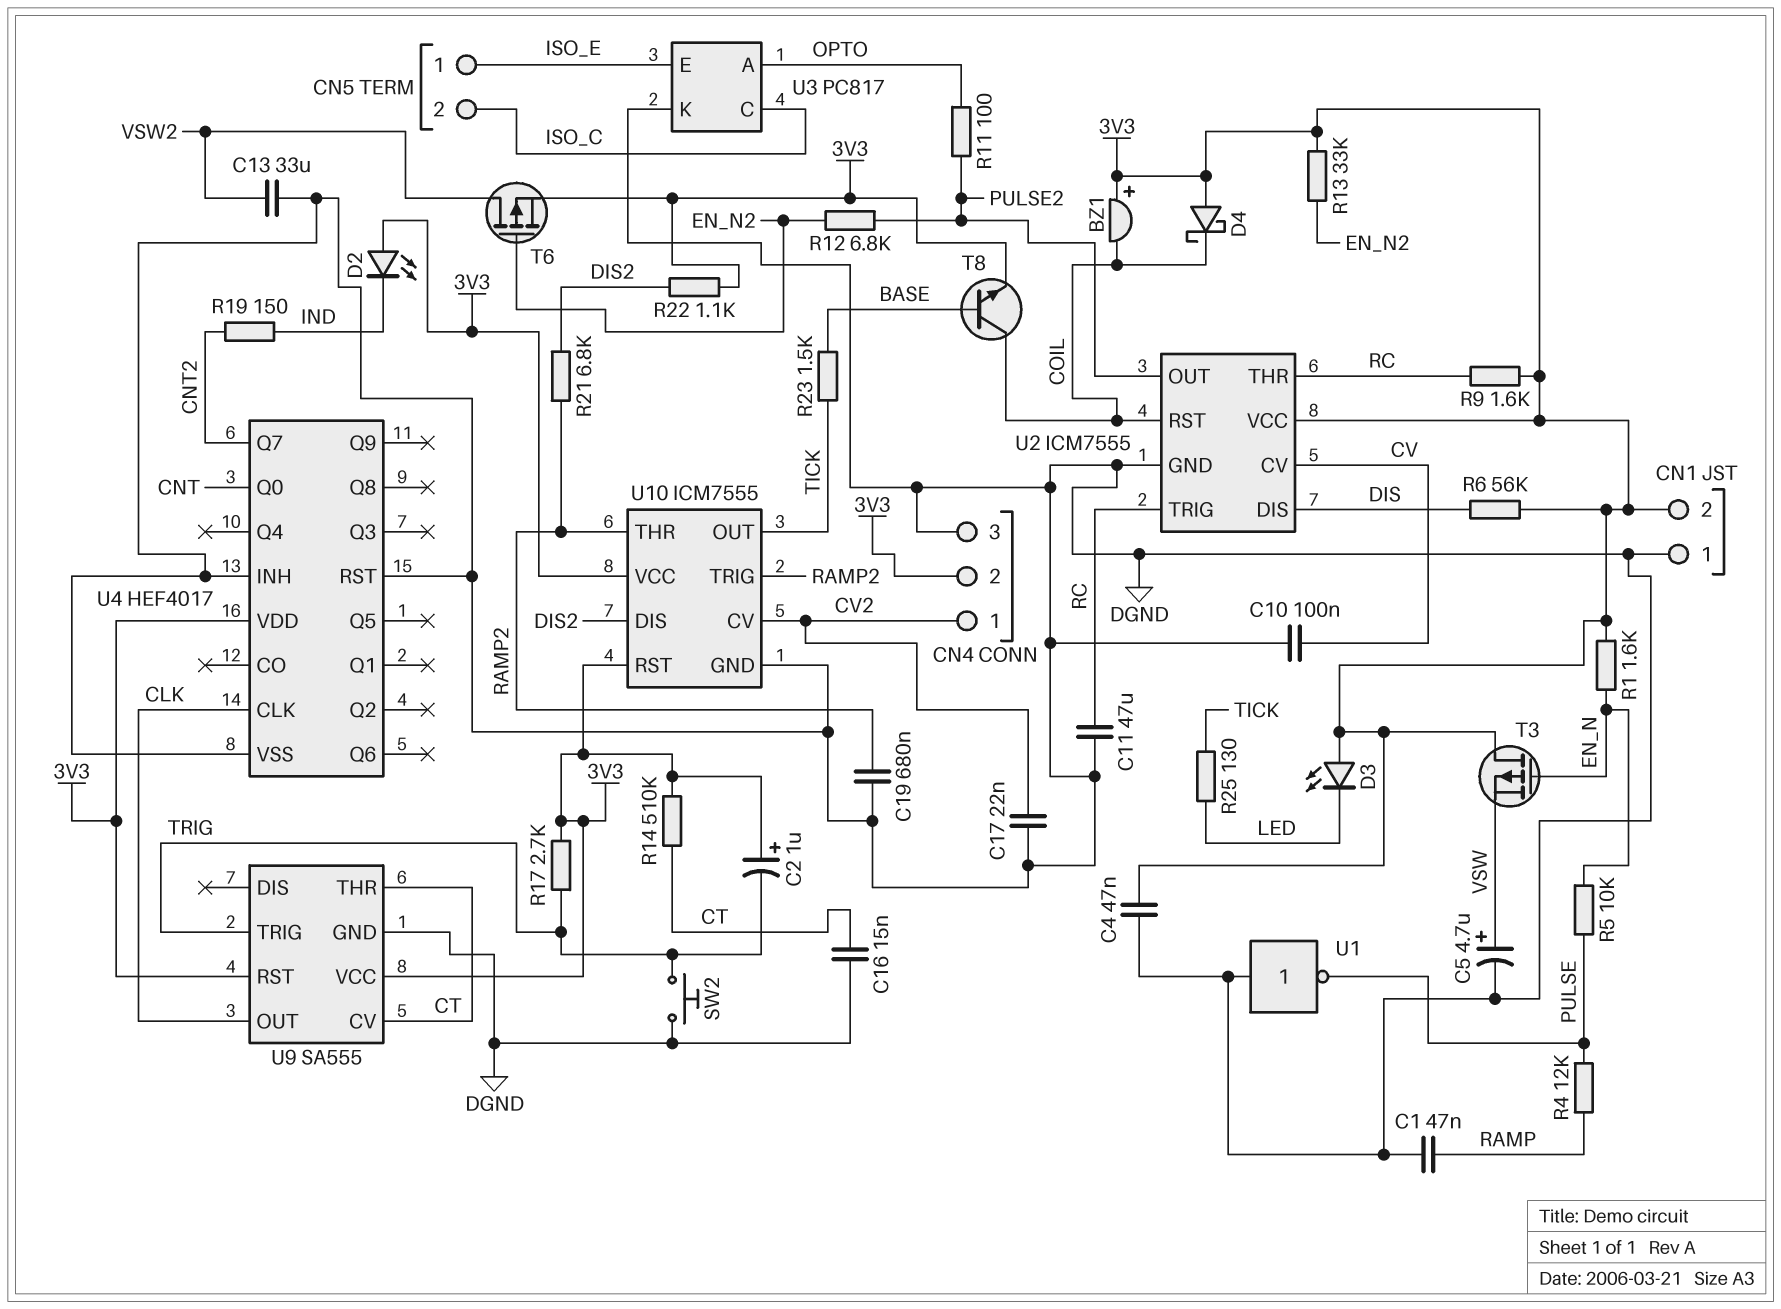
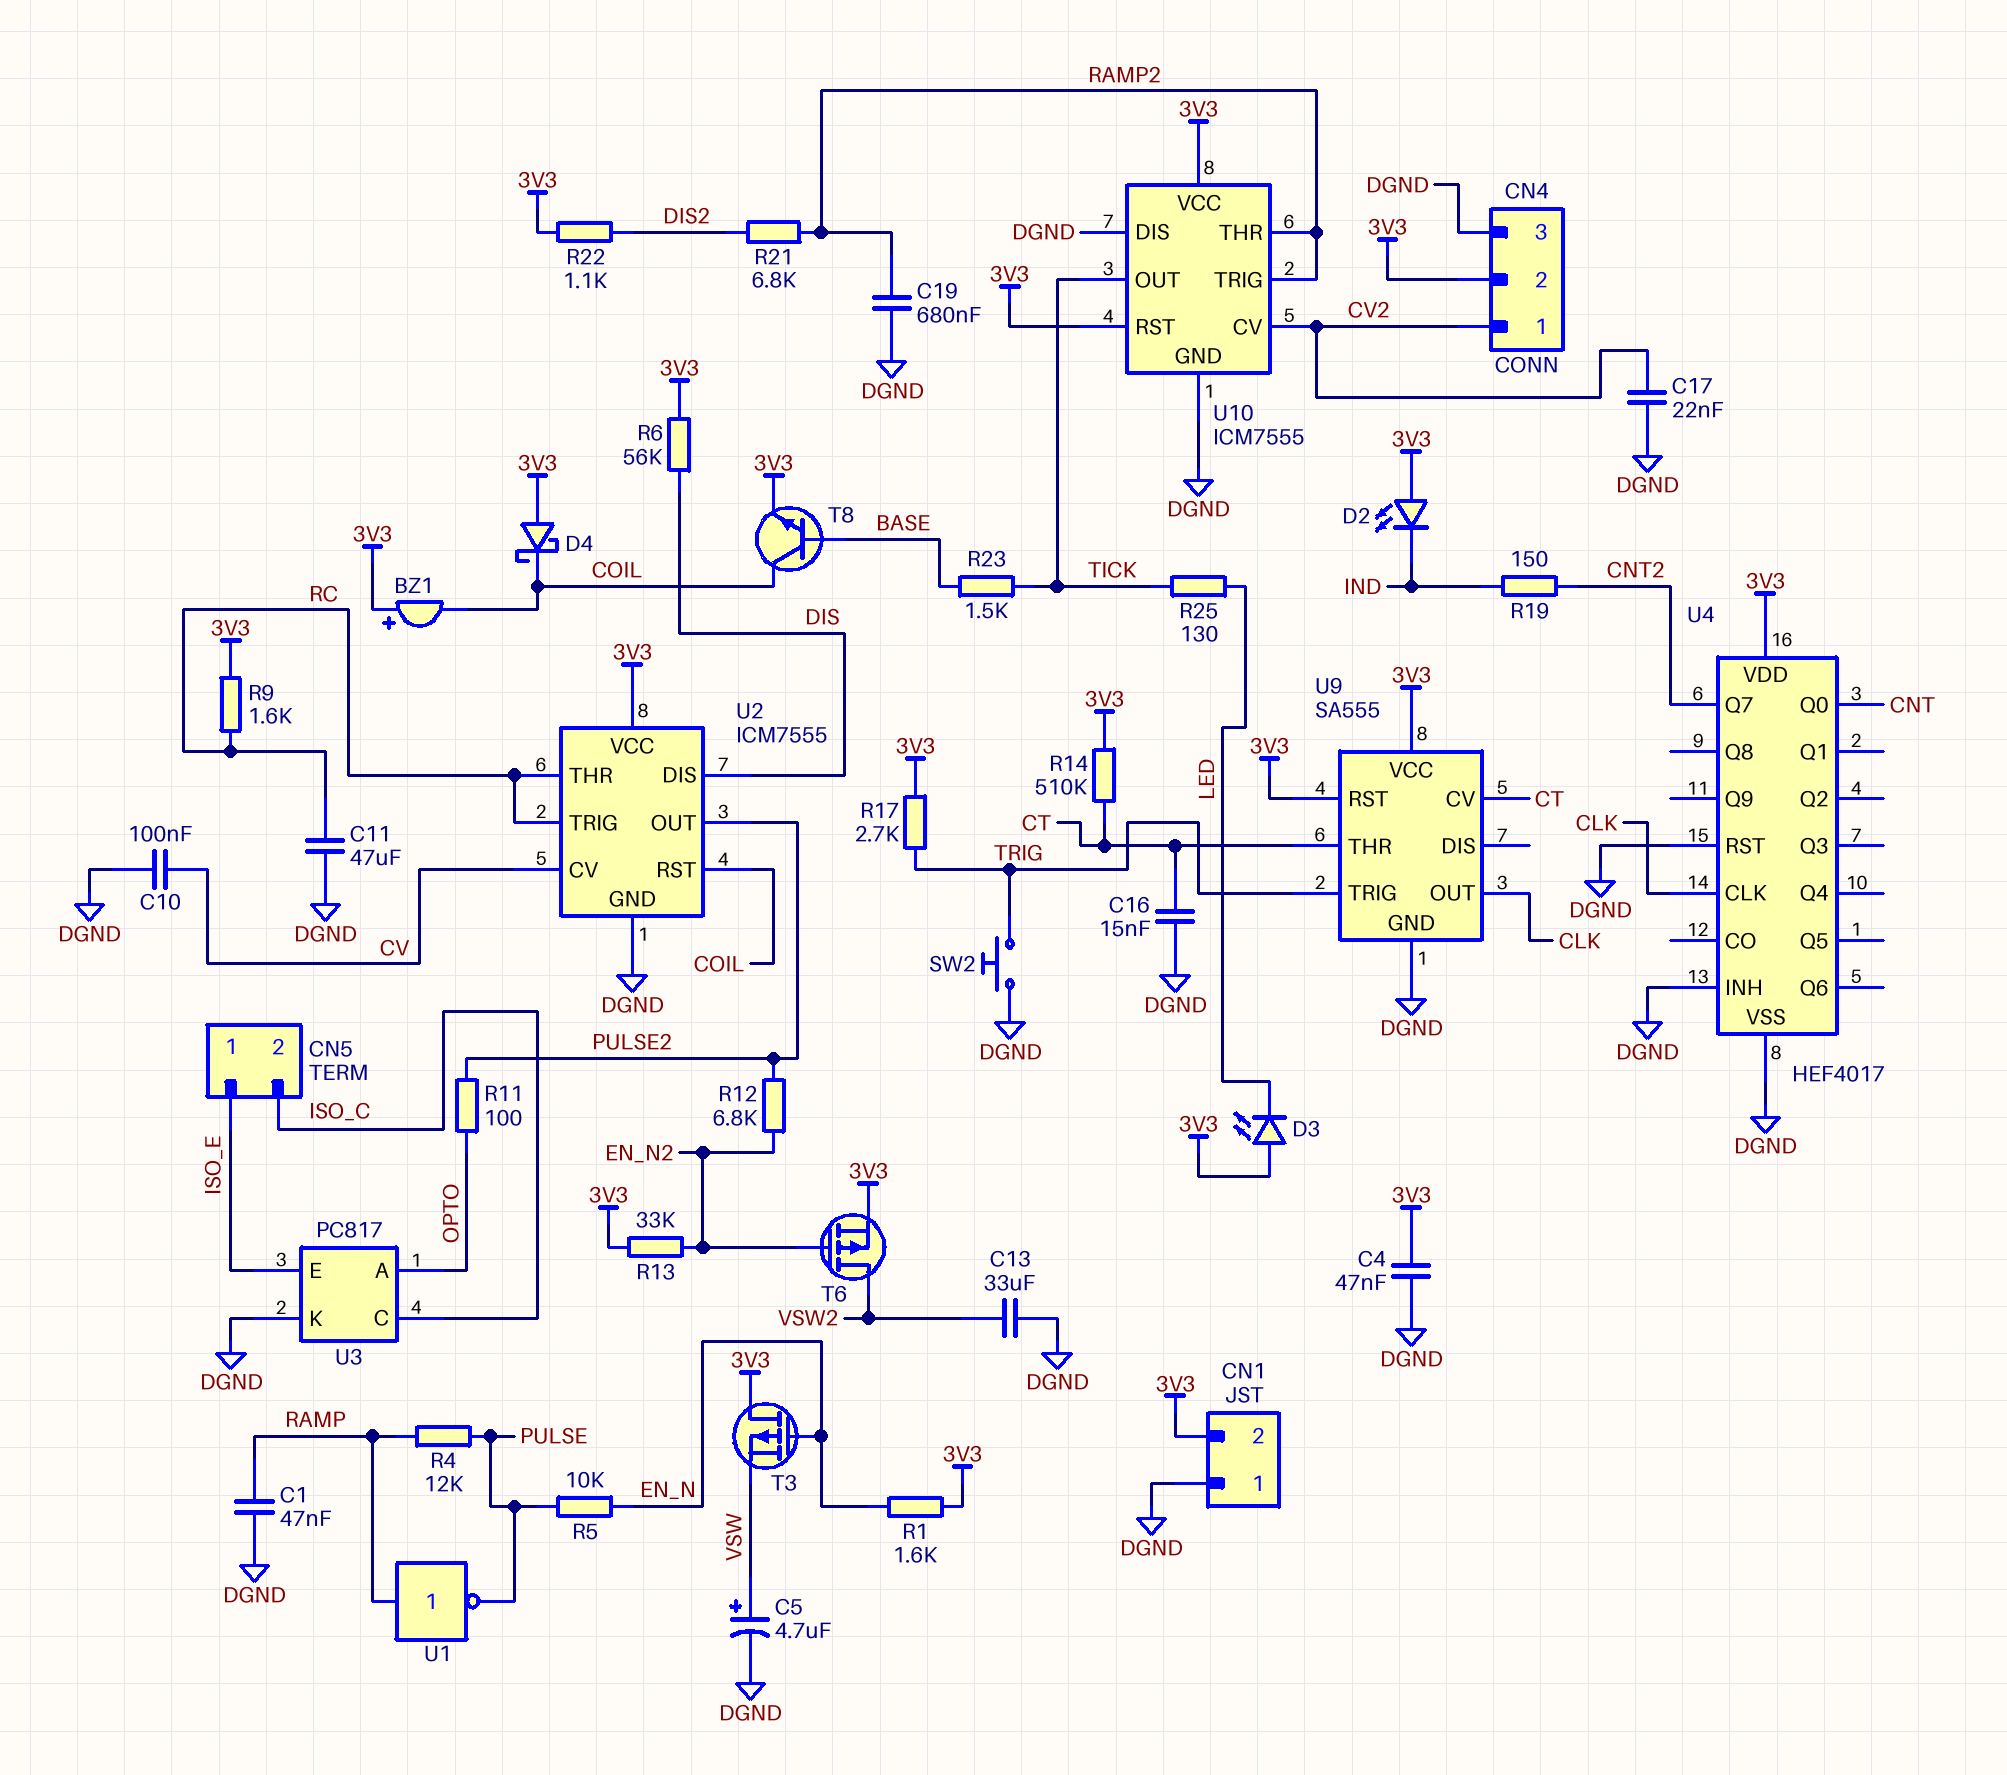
C2: 1uF (plus 3V3, minus TRIG) -> none
U1: NOT (in DGND, out PULSE) -> NOT (in RAMP, out PULSE)
U10 pin DIS: DIS2 -> DGND

